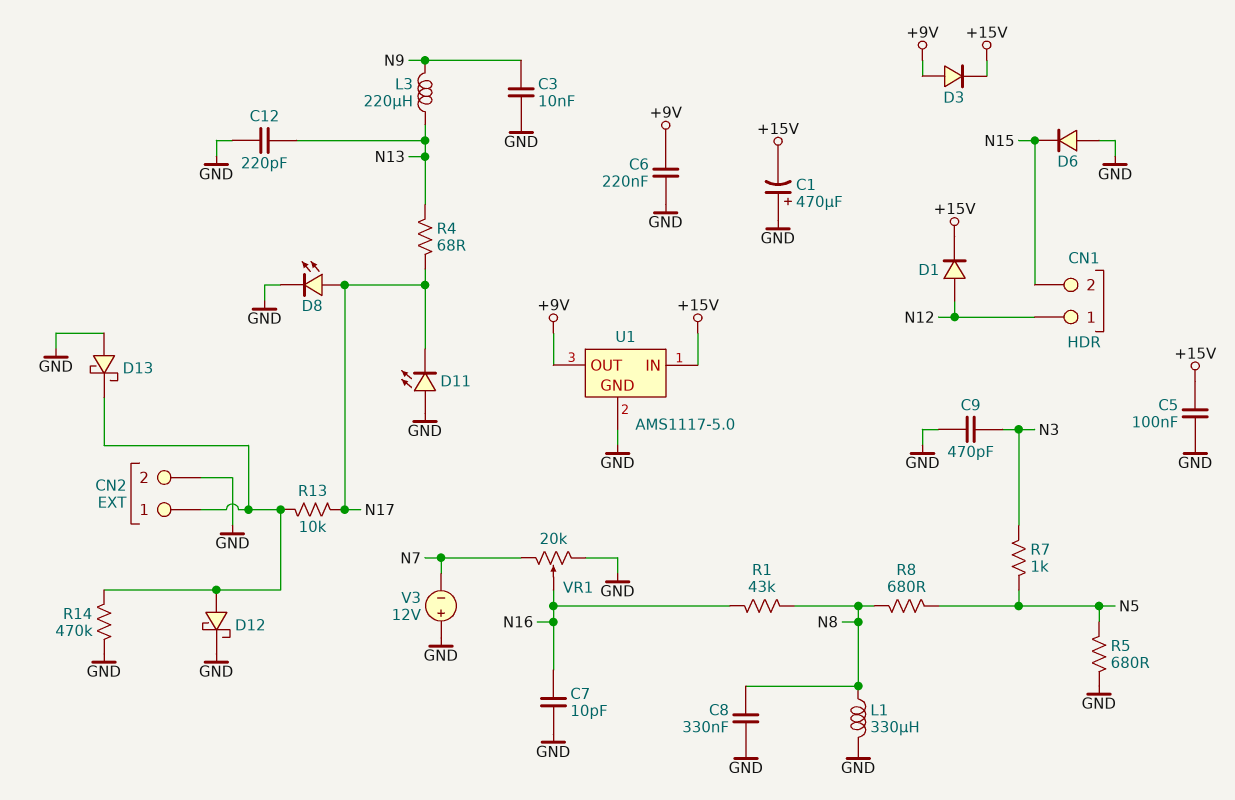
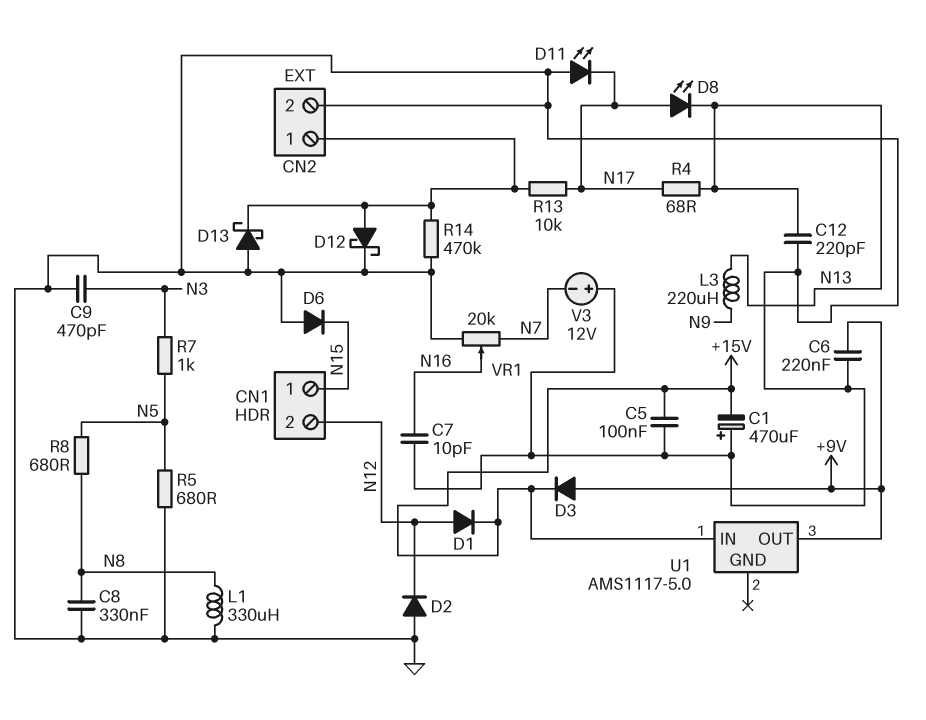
C3: 10nF (GND, N9) -> none
CN1 pin 1: N12 -> N15
CN1 pin 2: N15 -> N12
D2: none -> diode (A GND, K N12)
D8: LED (A N17, K GND) -> LED (A N17, K N13)
R1: 43k (N8, N16) -> none
U1 pin GND: GND -> none

